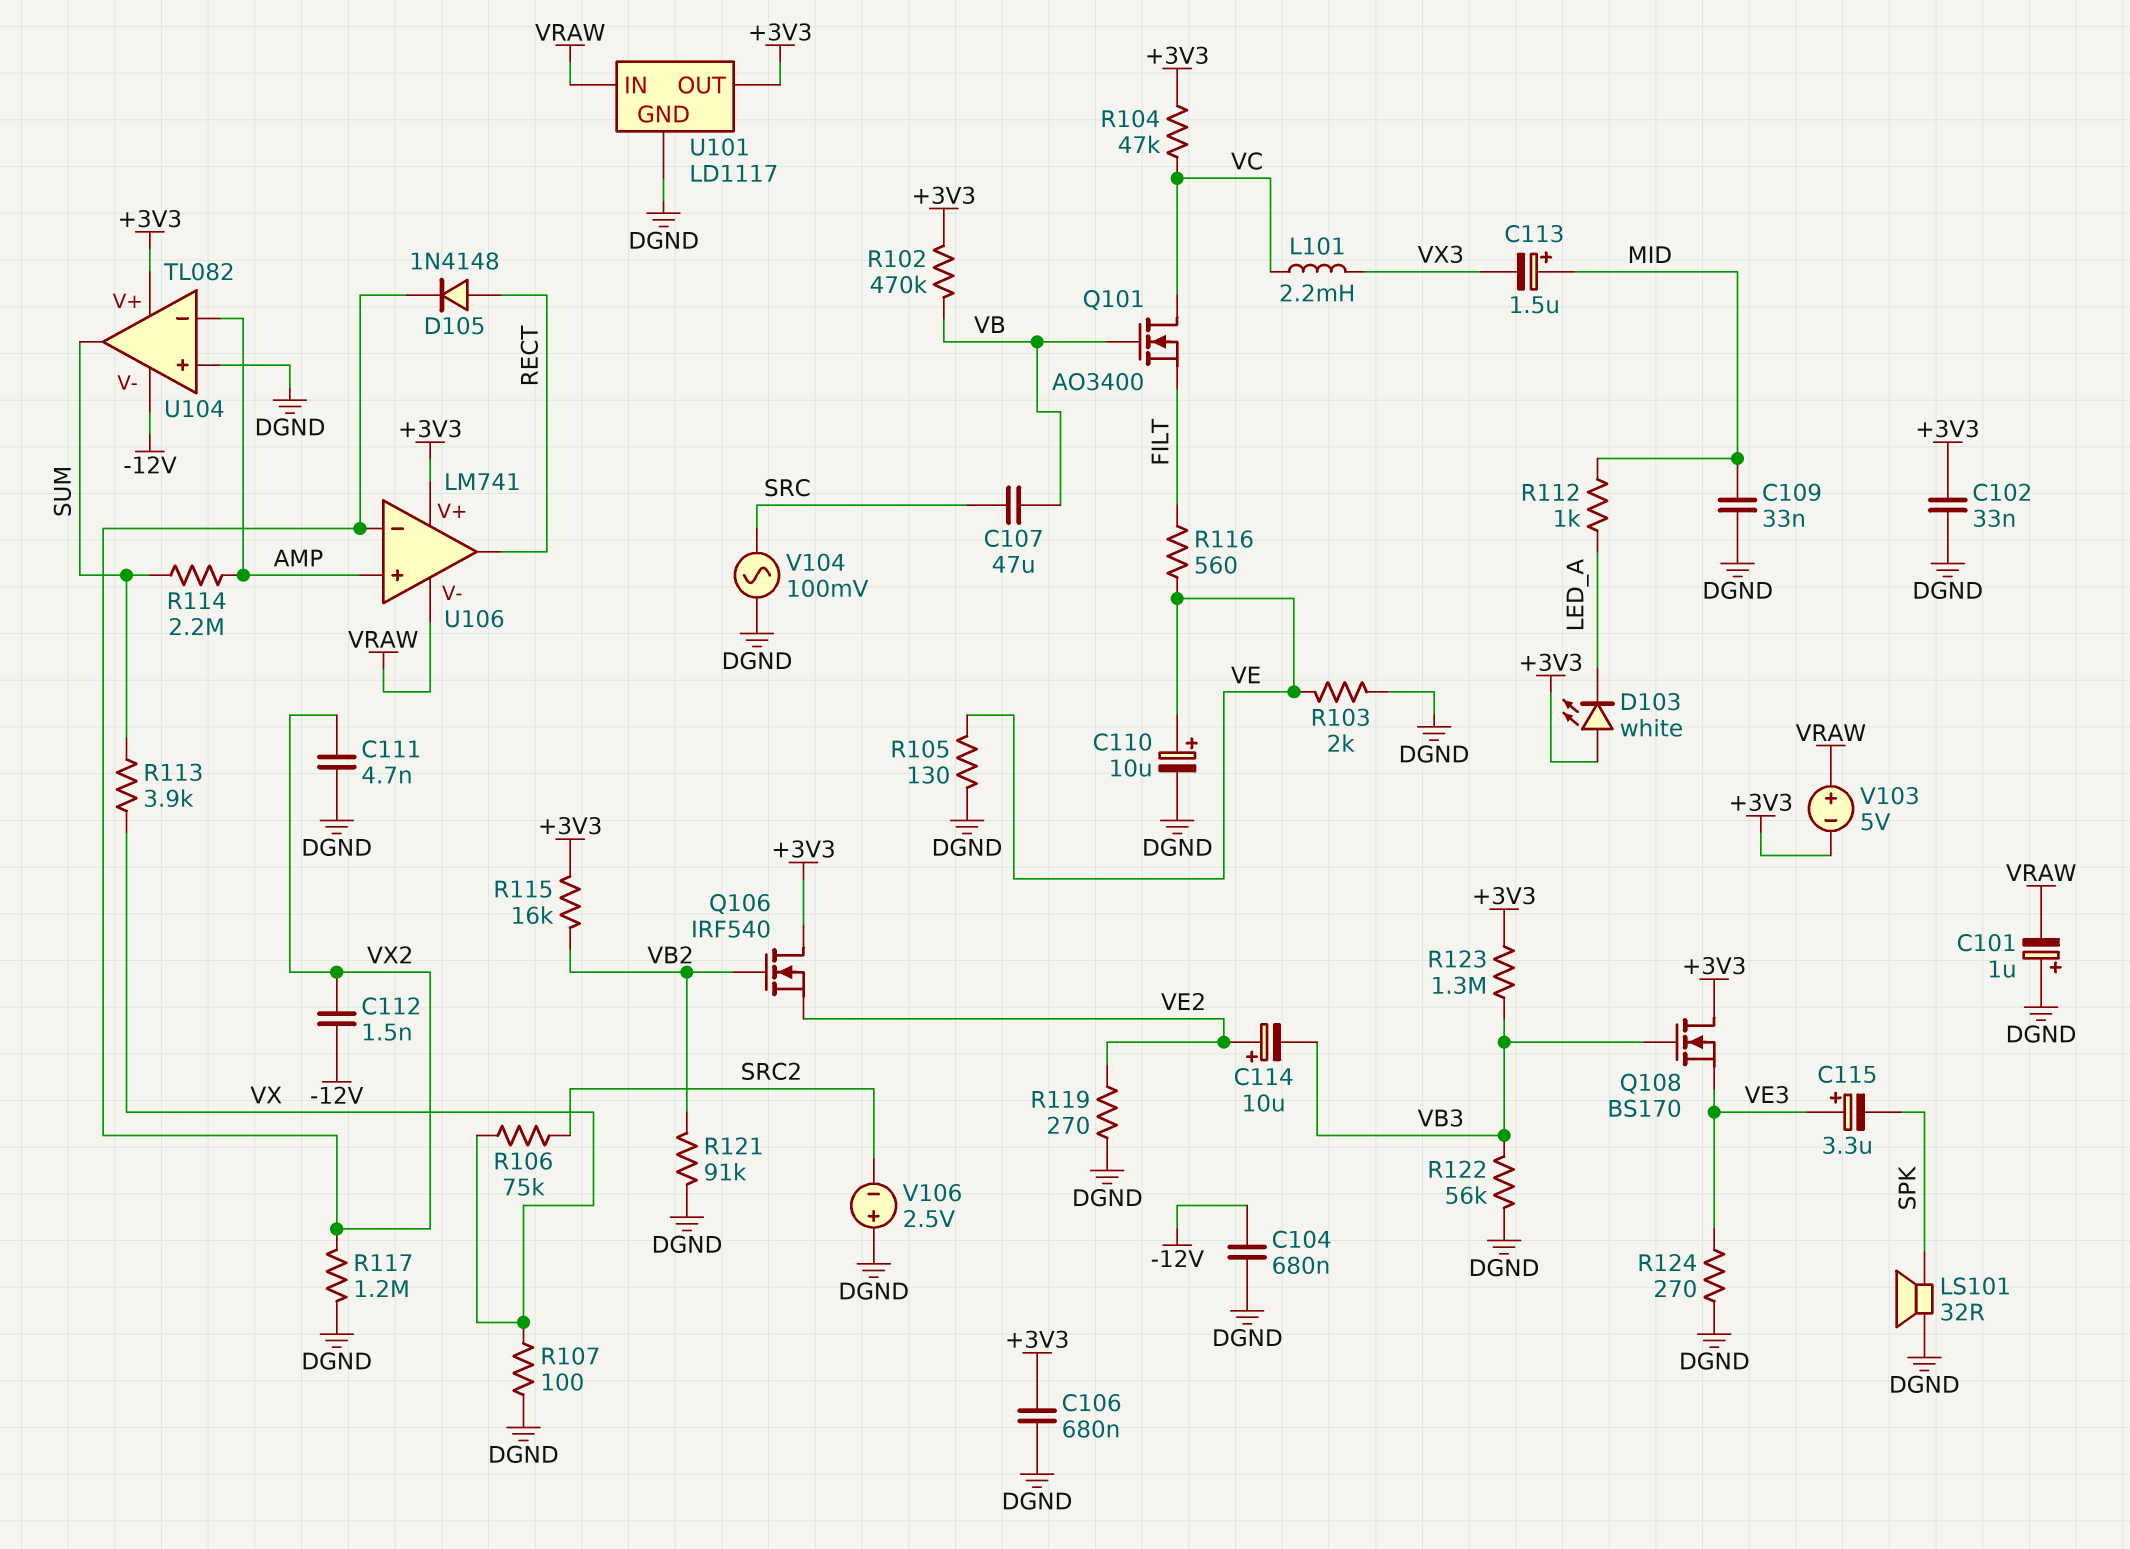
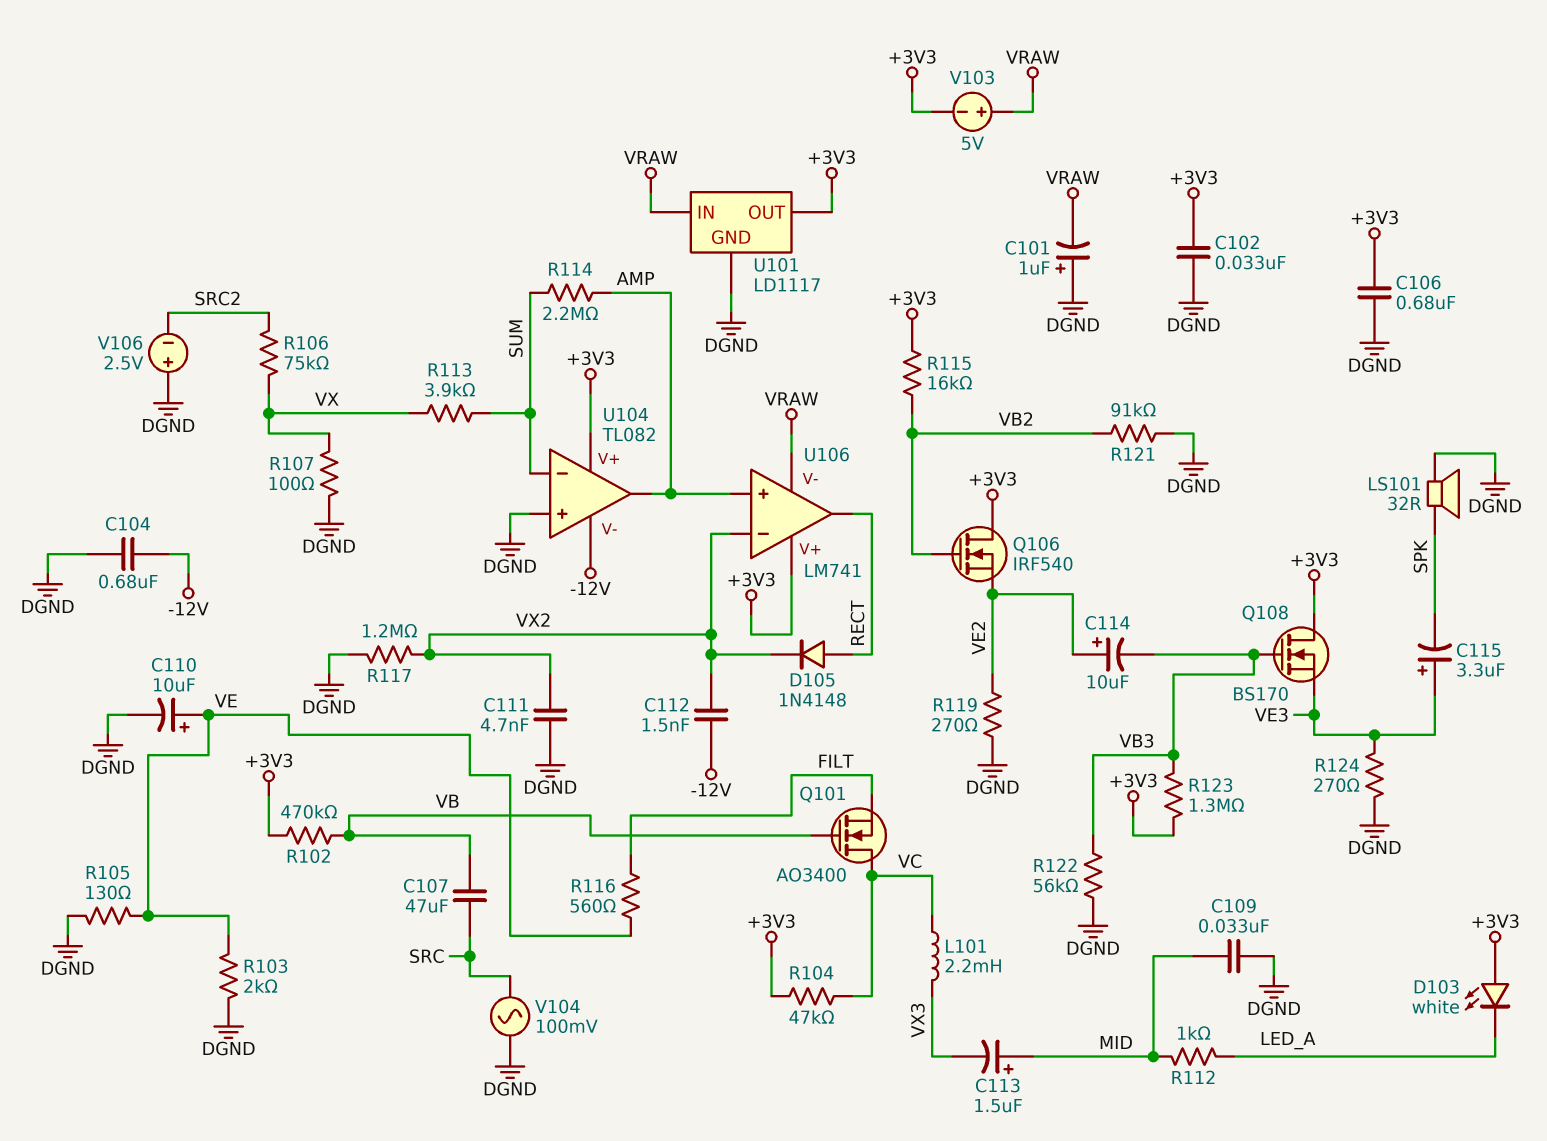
U104 pin in-: AMP -> SUM
U104 pin out: SUM -> AMP

